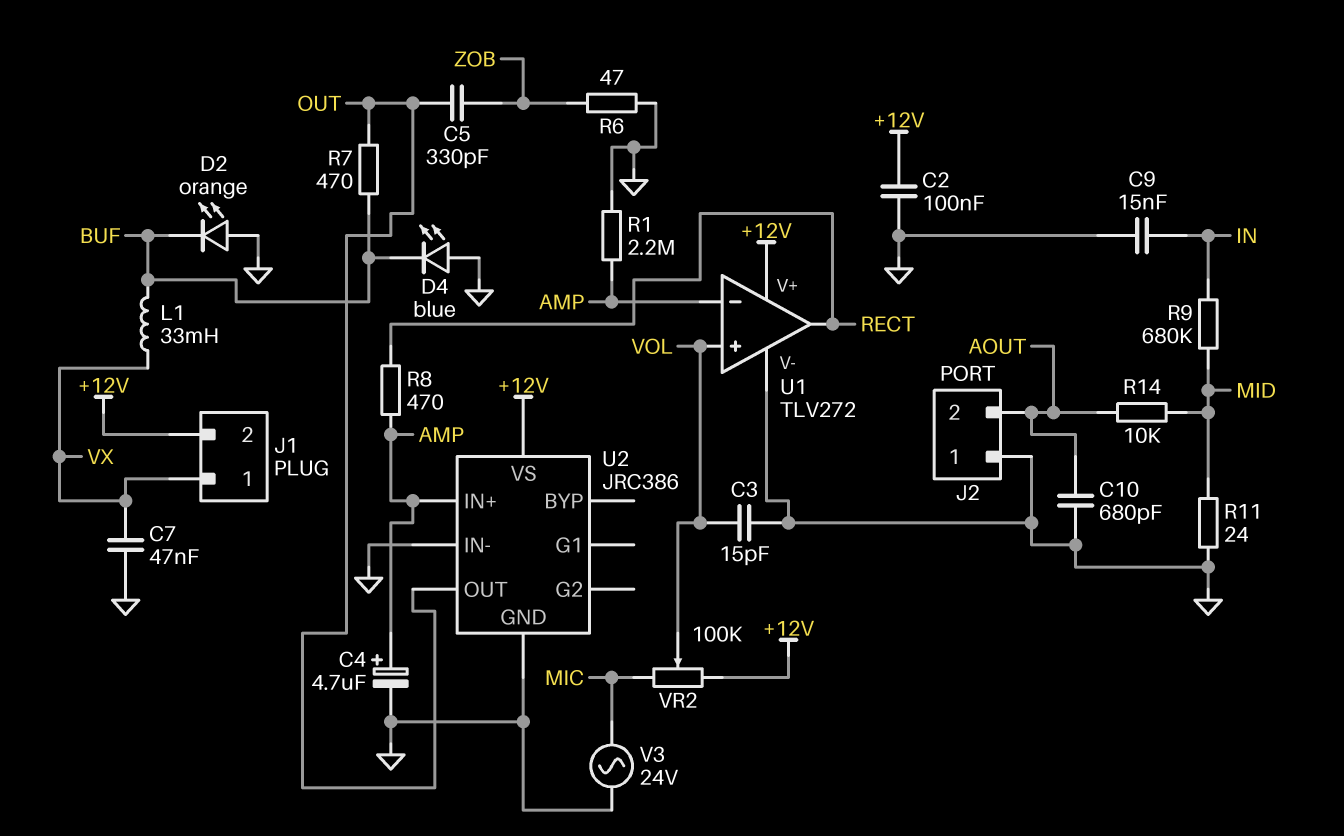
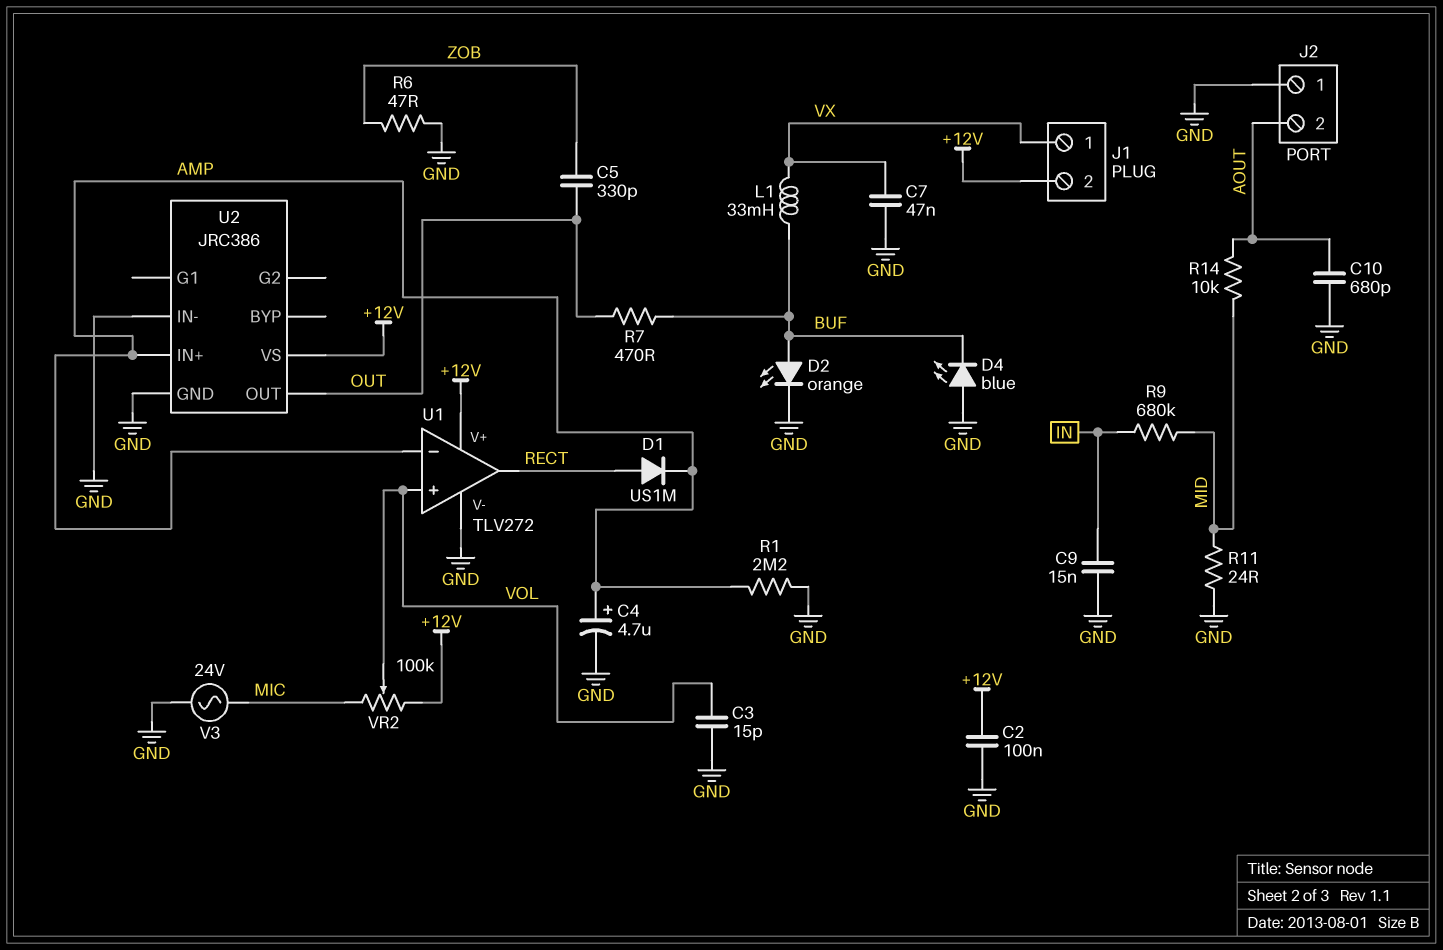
D1: none -> diode US1M (A RECT, K AMP)
D2: LED orange (A GND, K BUF) -> LED orange (A BUF, K GND)
R8: 470 (AMP, RECT) -> none

